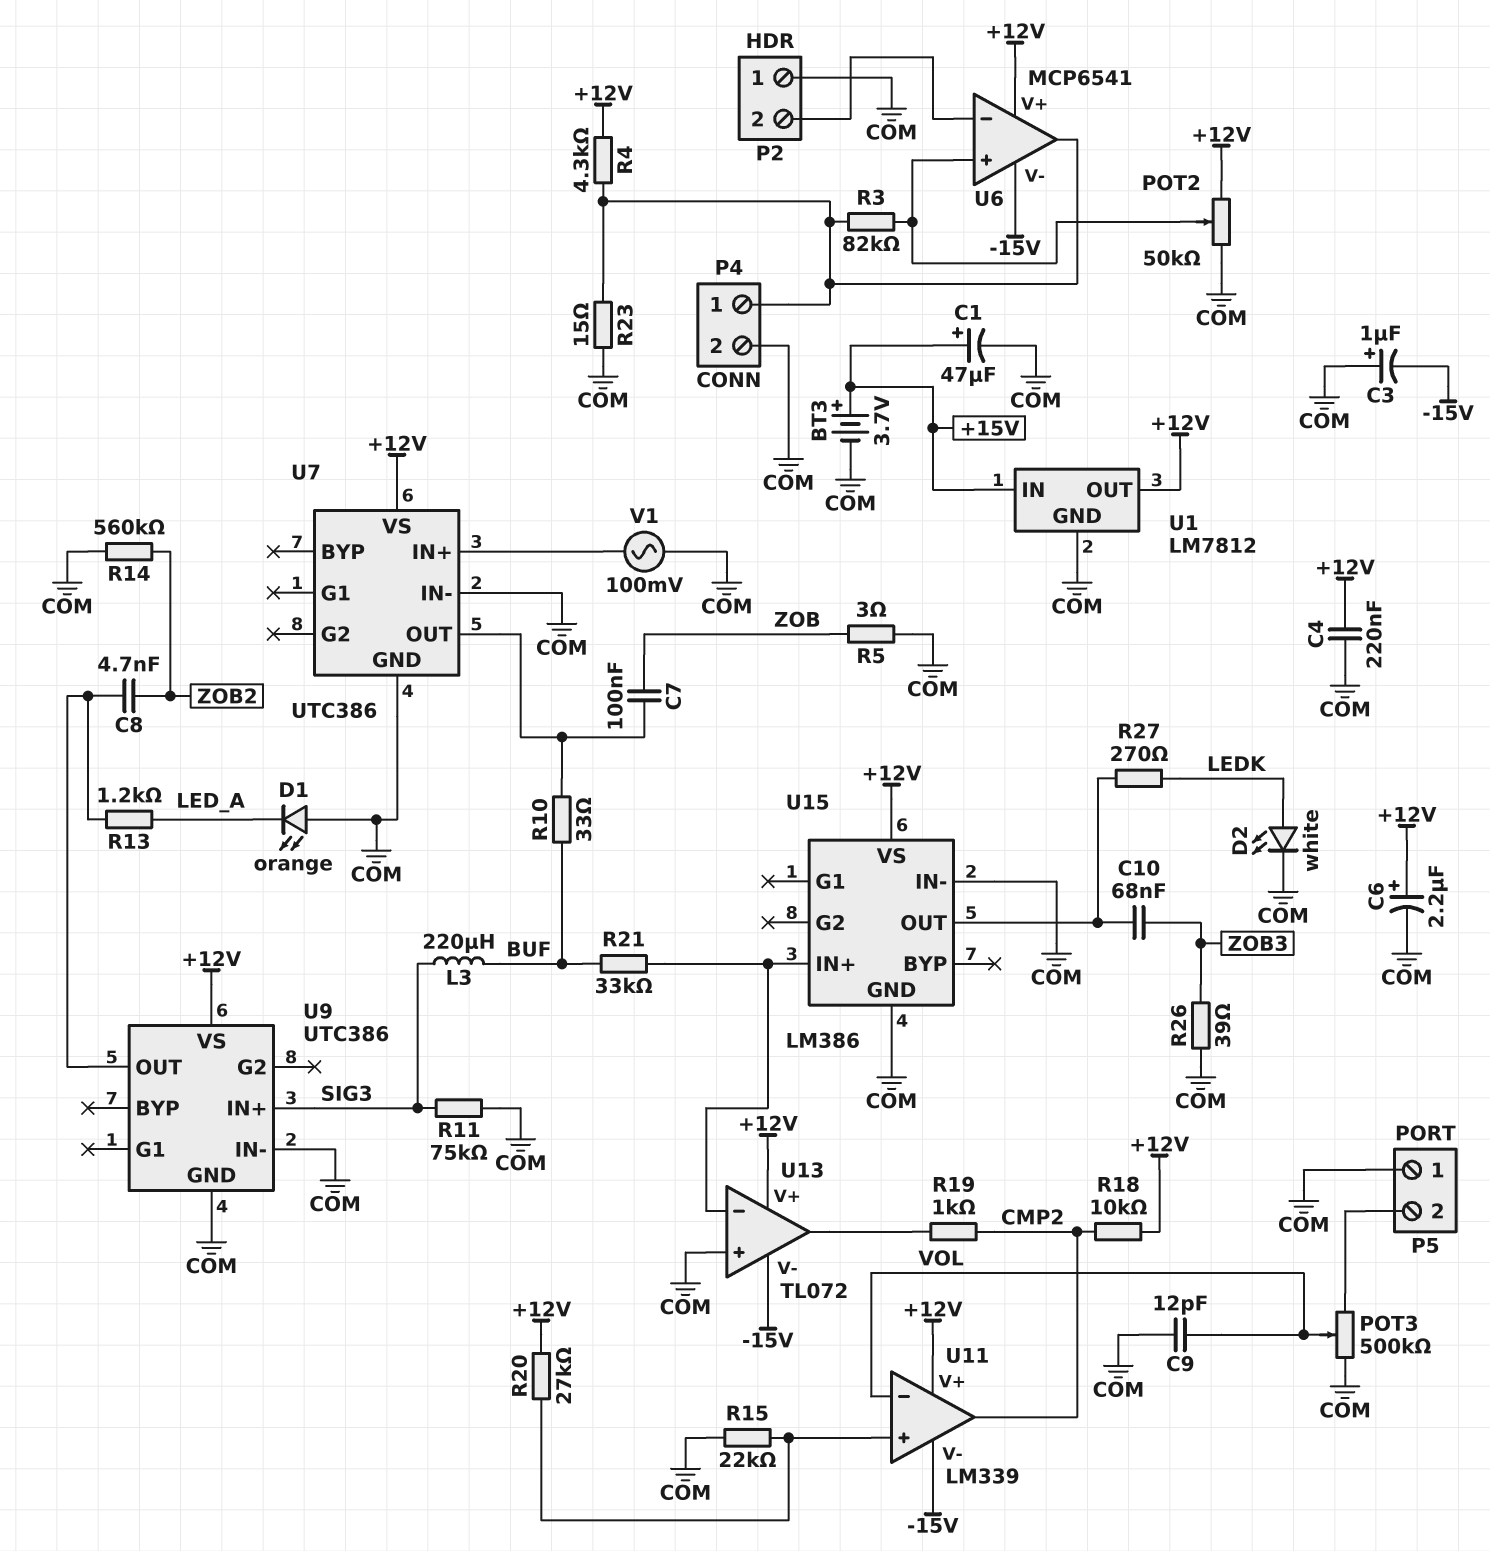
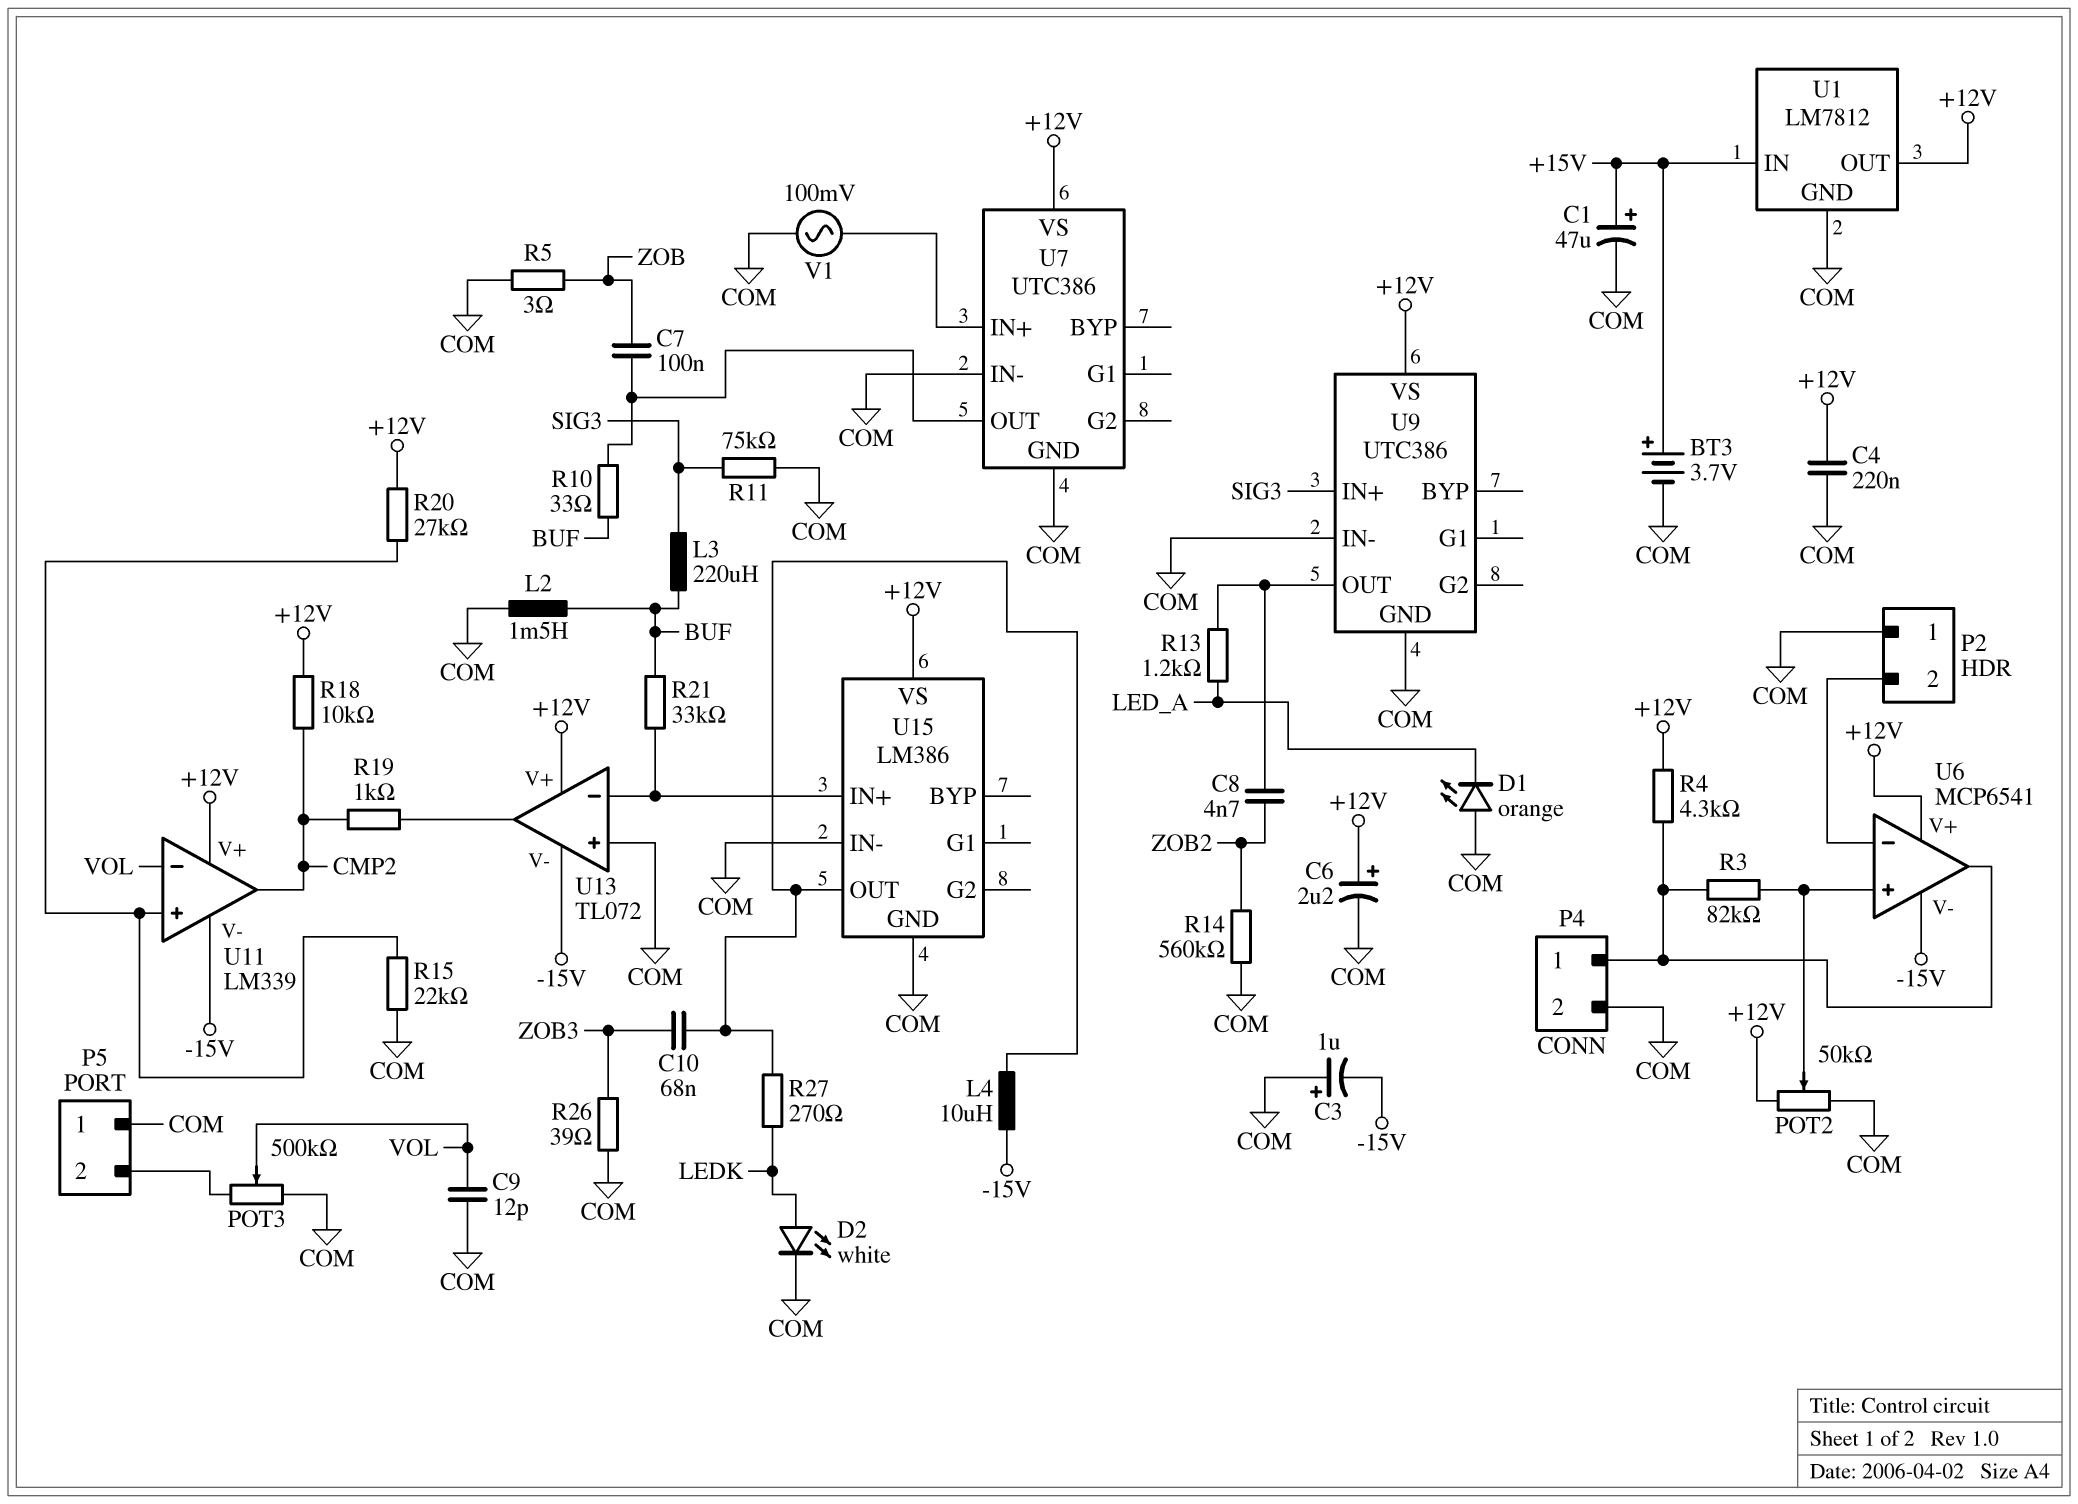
L2: none -> 1.5mH (BUF, COM)
L4: none -> 10uH (-15V, U15/OUT)
R23: 15 (COM, P4/1) -> none

